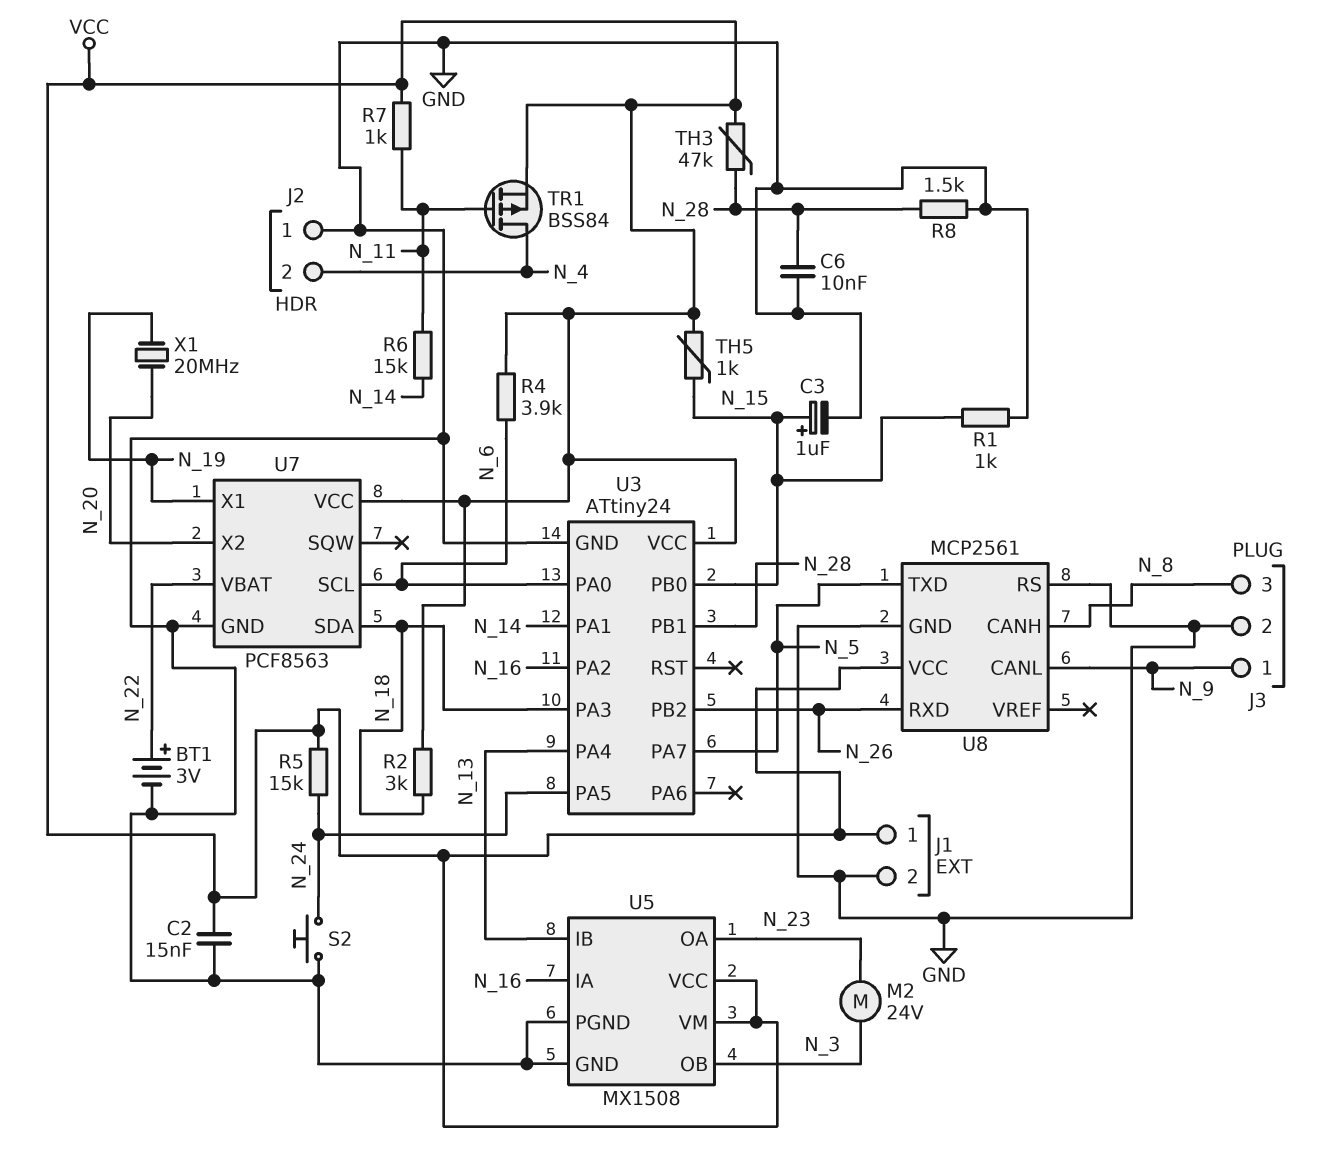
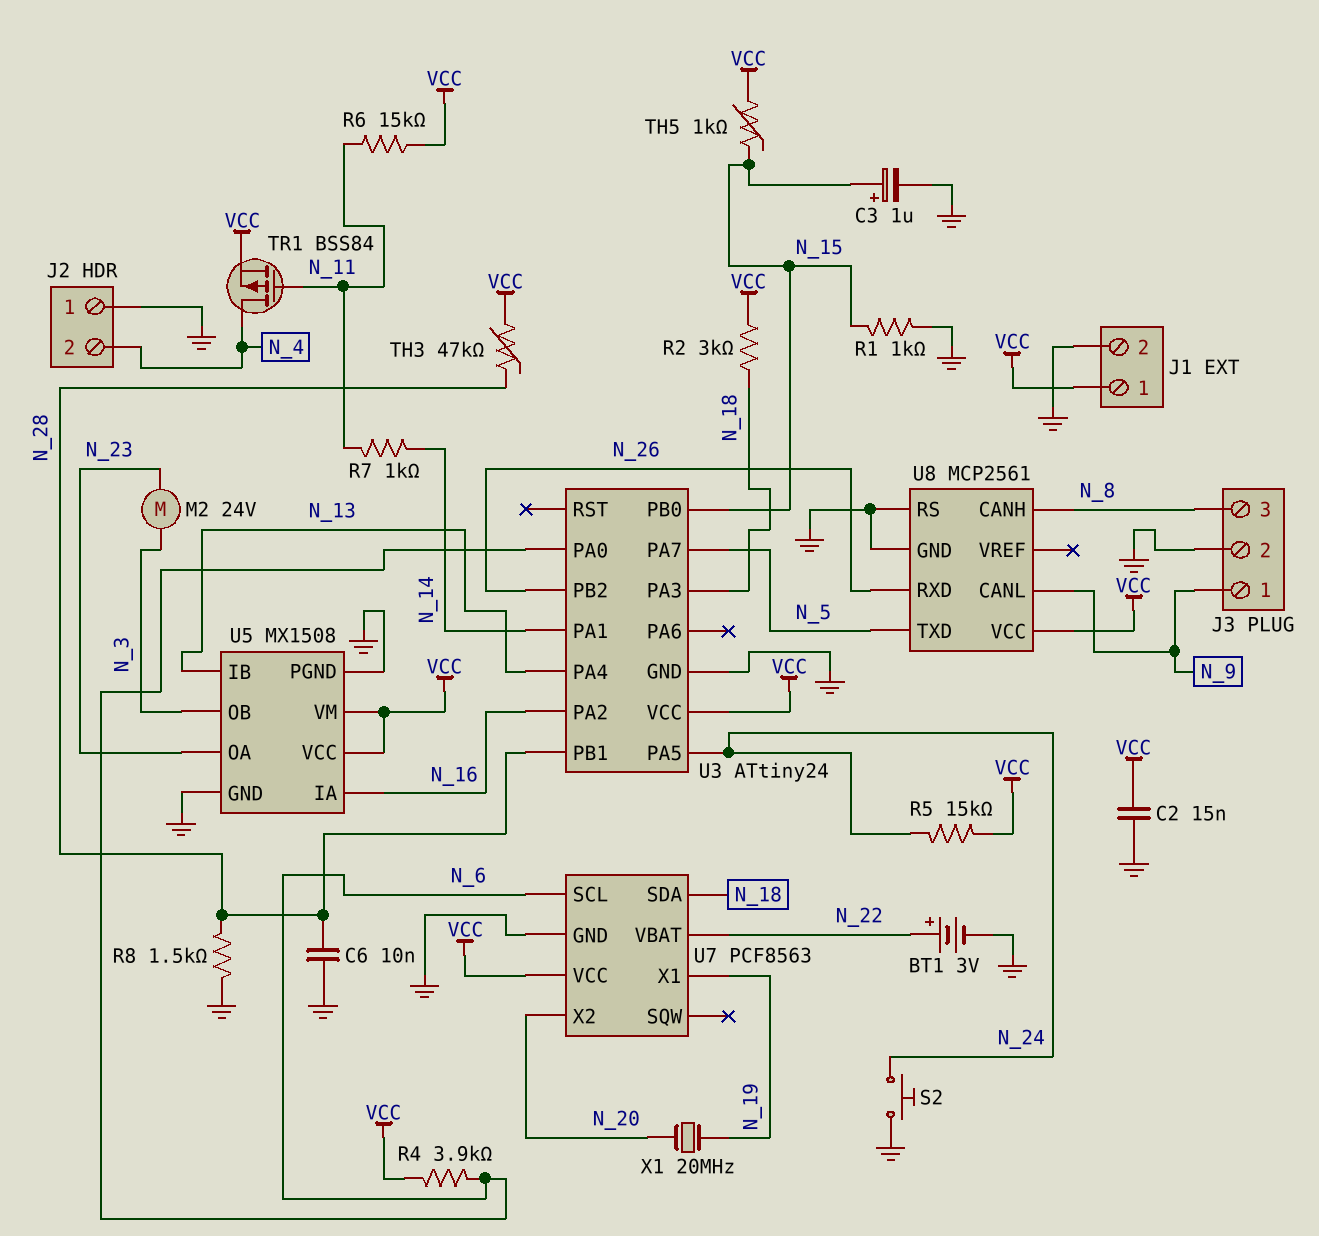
R6: 15k (N_11, N_14) -> 15k (N_11, VCC)
R7: 1k (N_11, VCC) -> 1k (N_11, N_14)

